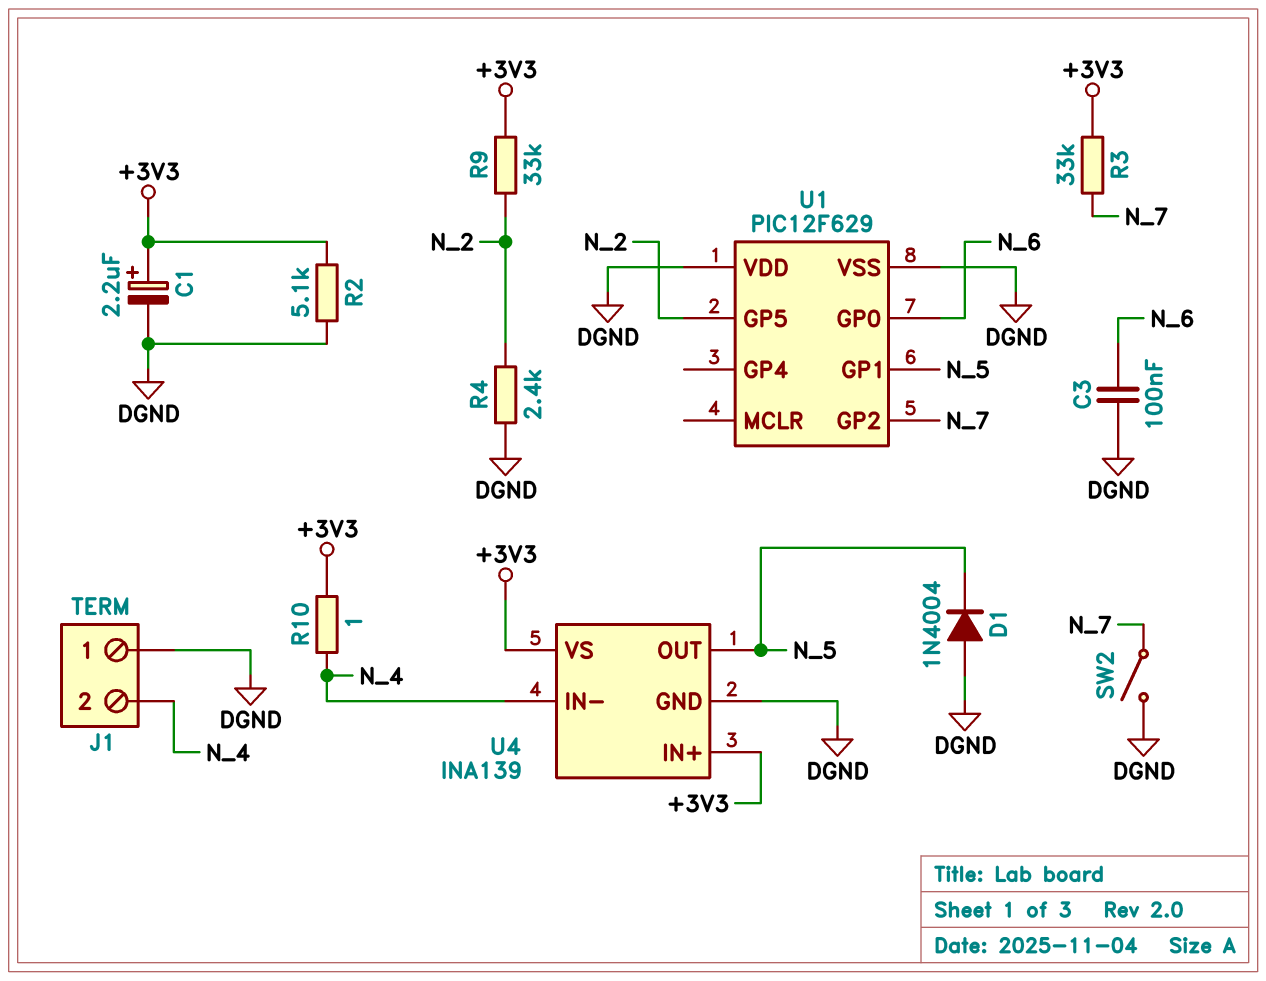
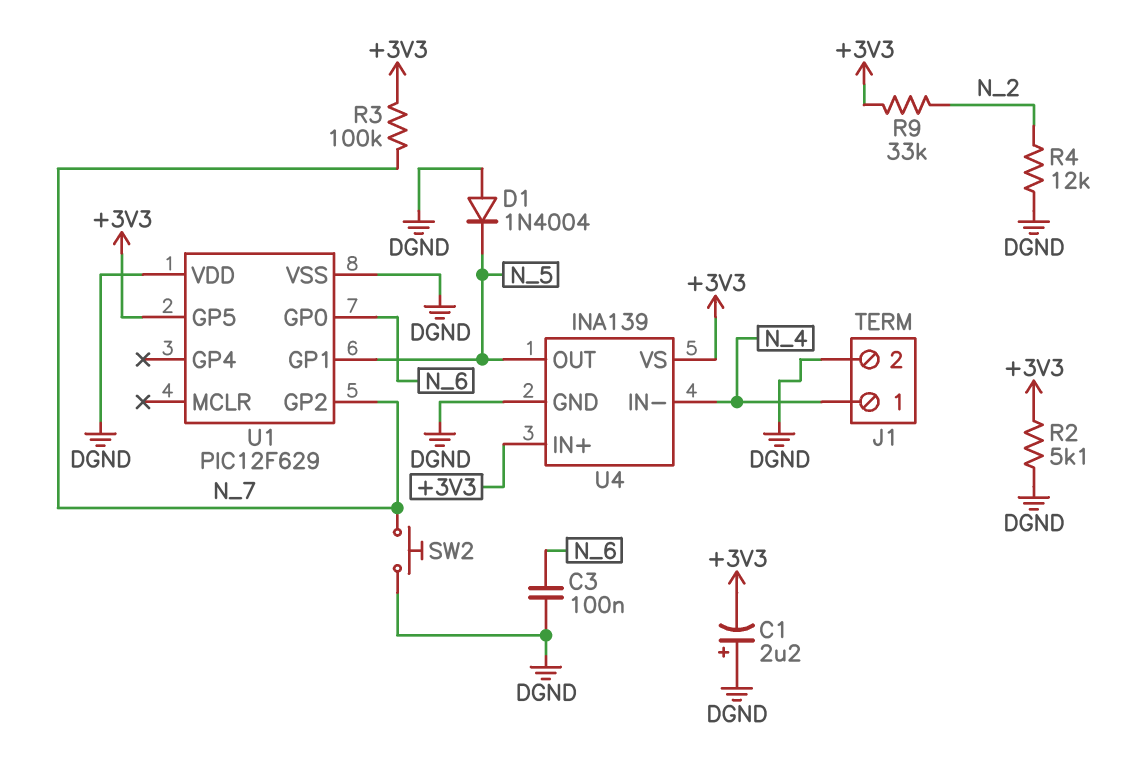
C1: 2.2uF (plus +3V3, minus DGND) -> 2.2uF (plus DGND, minus +3V3)
J1 pin 1: DGND -> N_4
J1 pin 2: N_4 -> DGND
R3: 33k (+3V3, N_7) -> 100k (+3V3, N_7)
R4: 2.4k (DGND, N_2) -> 12k (DGND, N_2)
R10: 1 (+3V3, N_4) -> none
SW2: switch (DGND, N_7) -> button (DGND, N_7)
U1 pin GP5: N_2 -> +3V3

